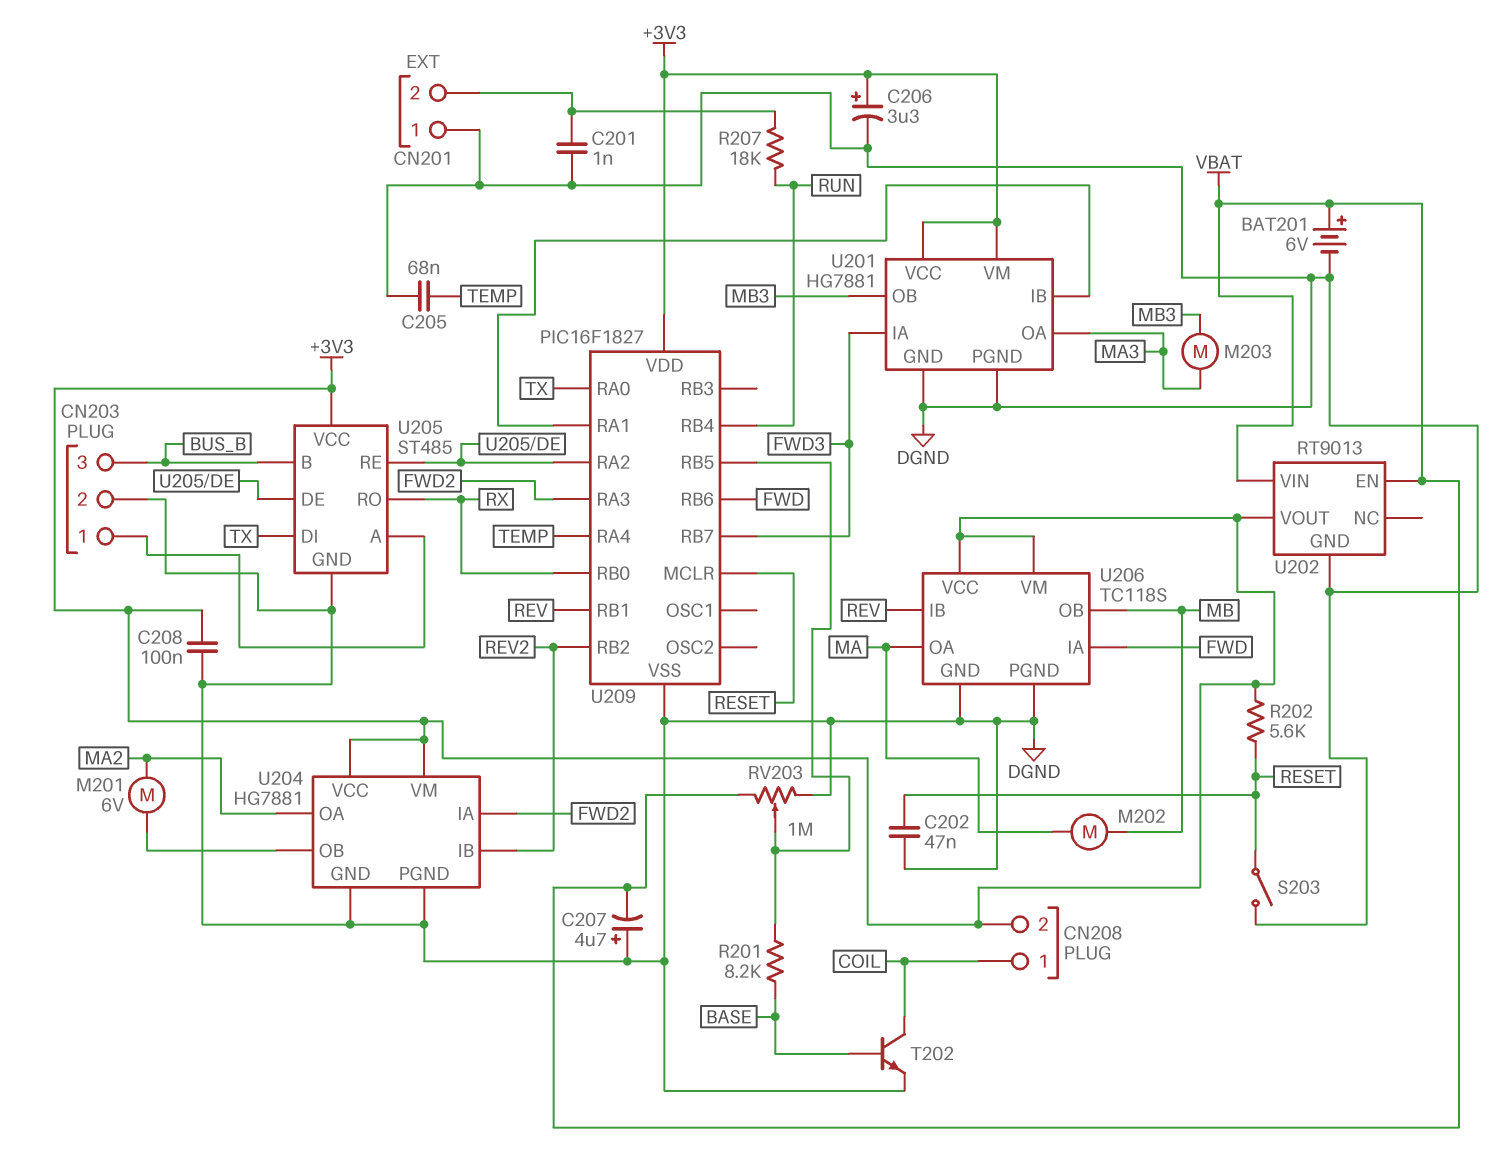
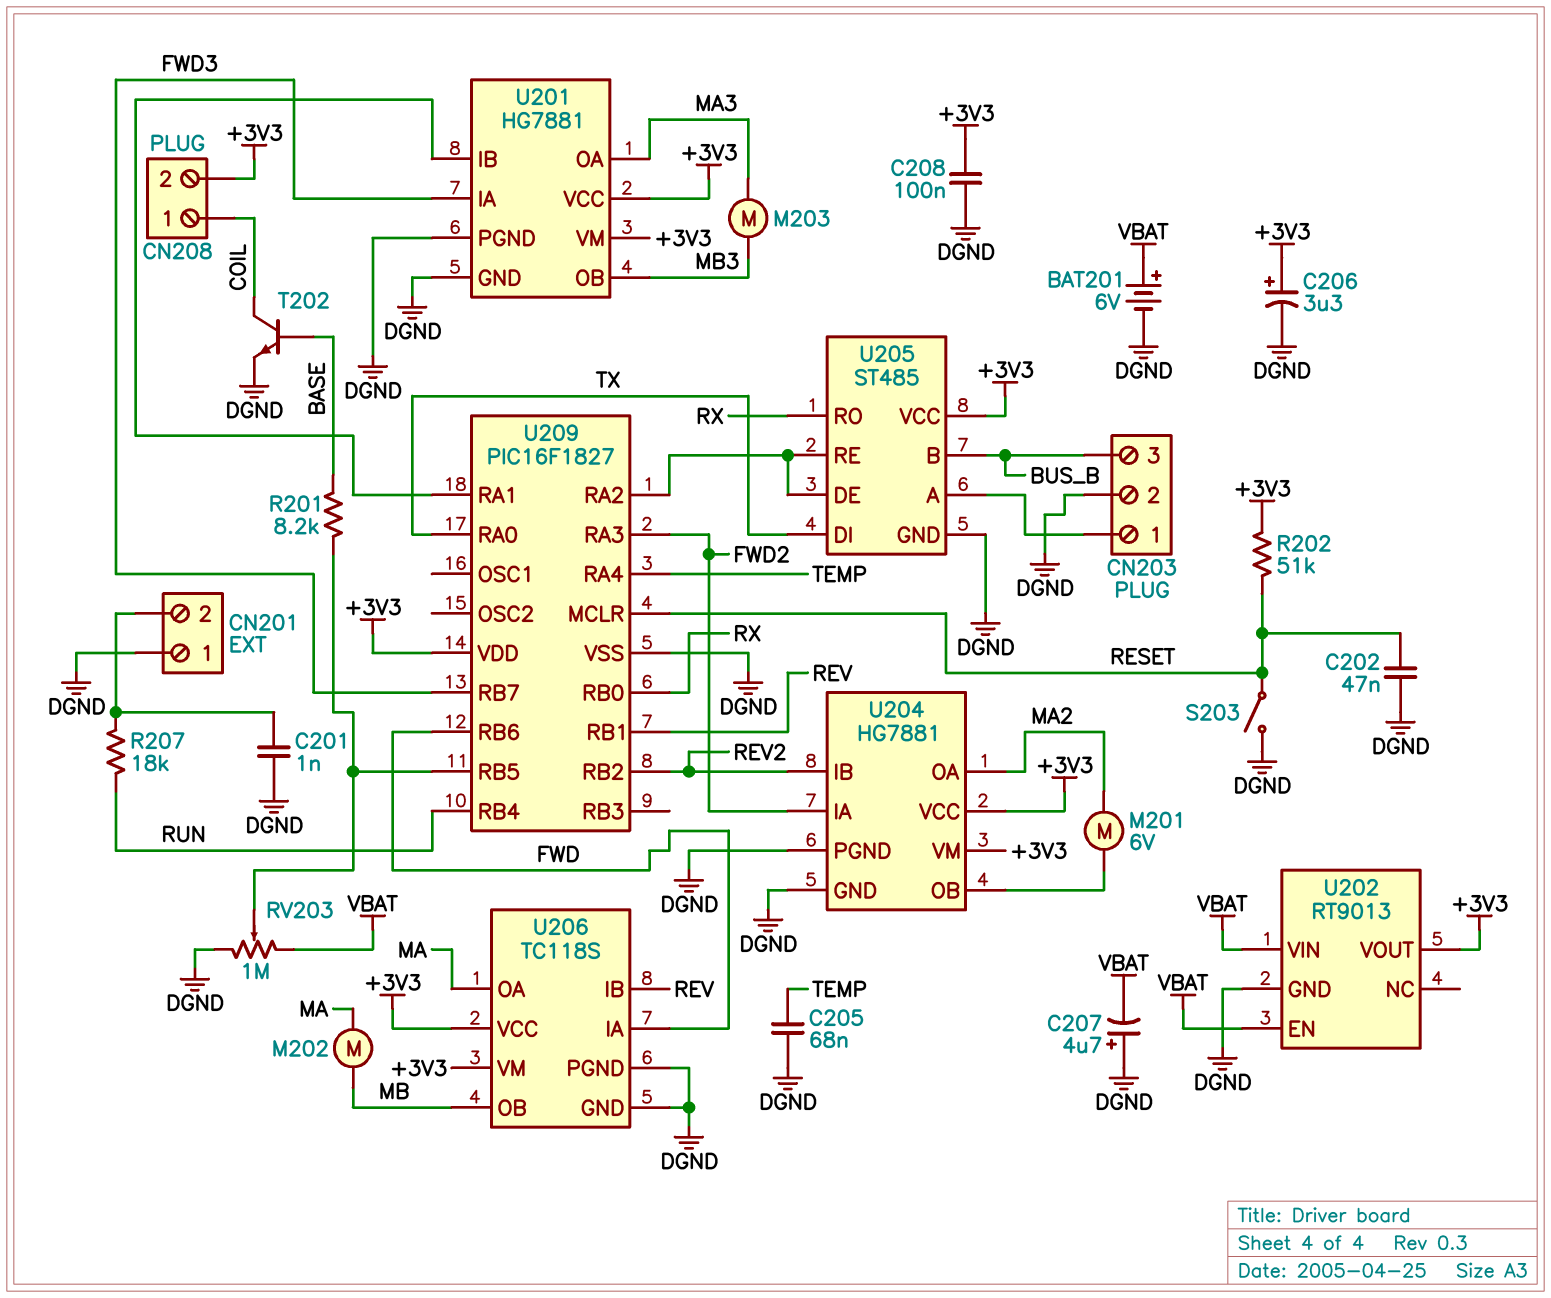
R202: 5.6k (+3V3, RESET) -> 51k (+3V3, RESET)

